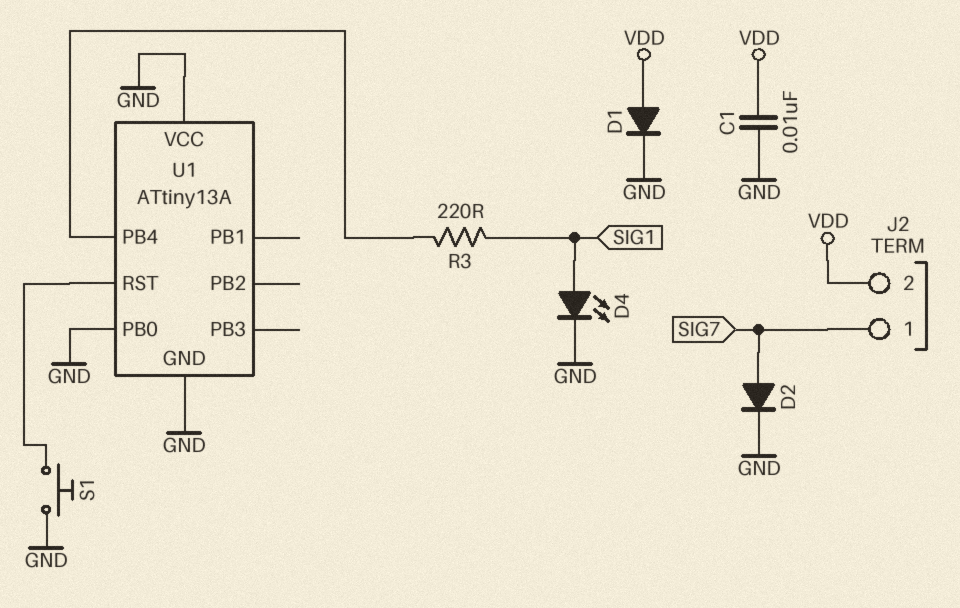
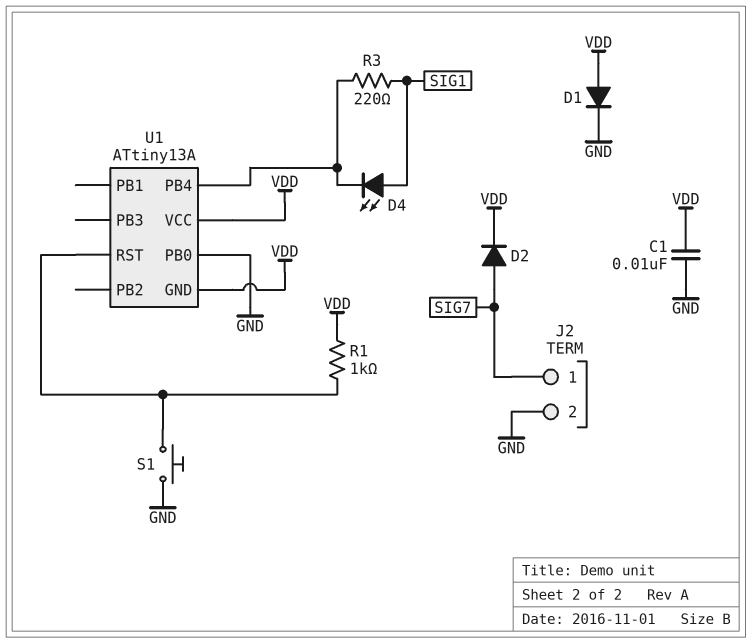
D2: diode (A SIG7, K GND) -> diode (A SIG7, K VDD)
D4: LED (A SIG1, K GND) -> LED (A SIG1, K U1/PB4)
J2 pin 2: VDD -> GND
R1: none -> 1k (U1/RST, VDD)
U1 pin GND: GND -> VDD
U1 pin VCC: GND -> VDD

